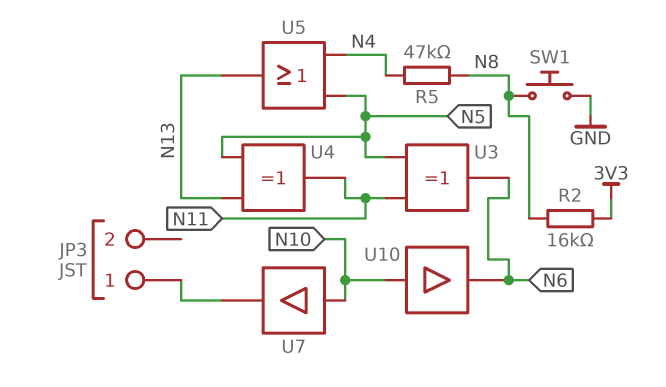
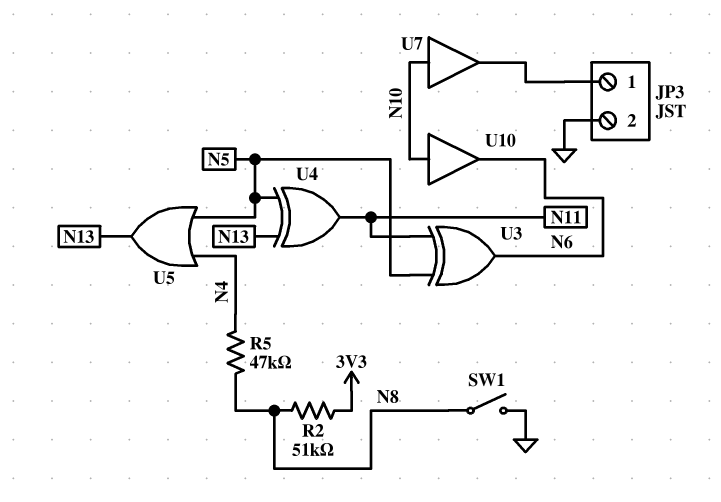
JP3 pin 2: none -> GND
R2: 16k (3V3, N8) -> 51k (3V3, N8)
SW1: button (GND, N8) -> switch (GND, N8)

